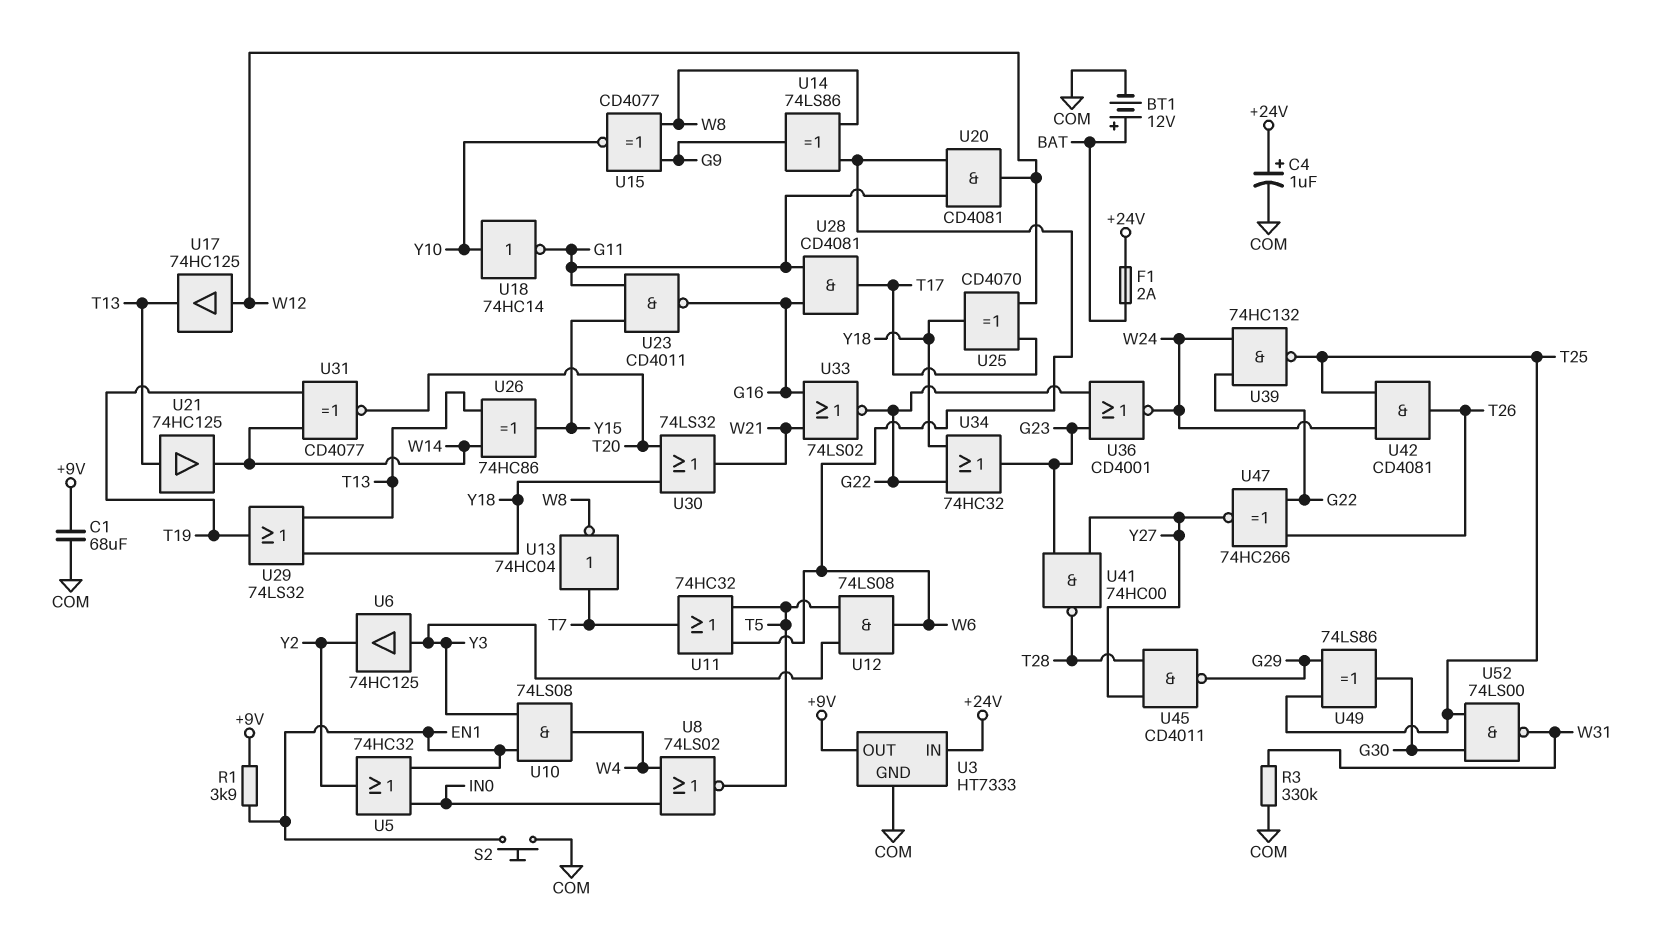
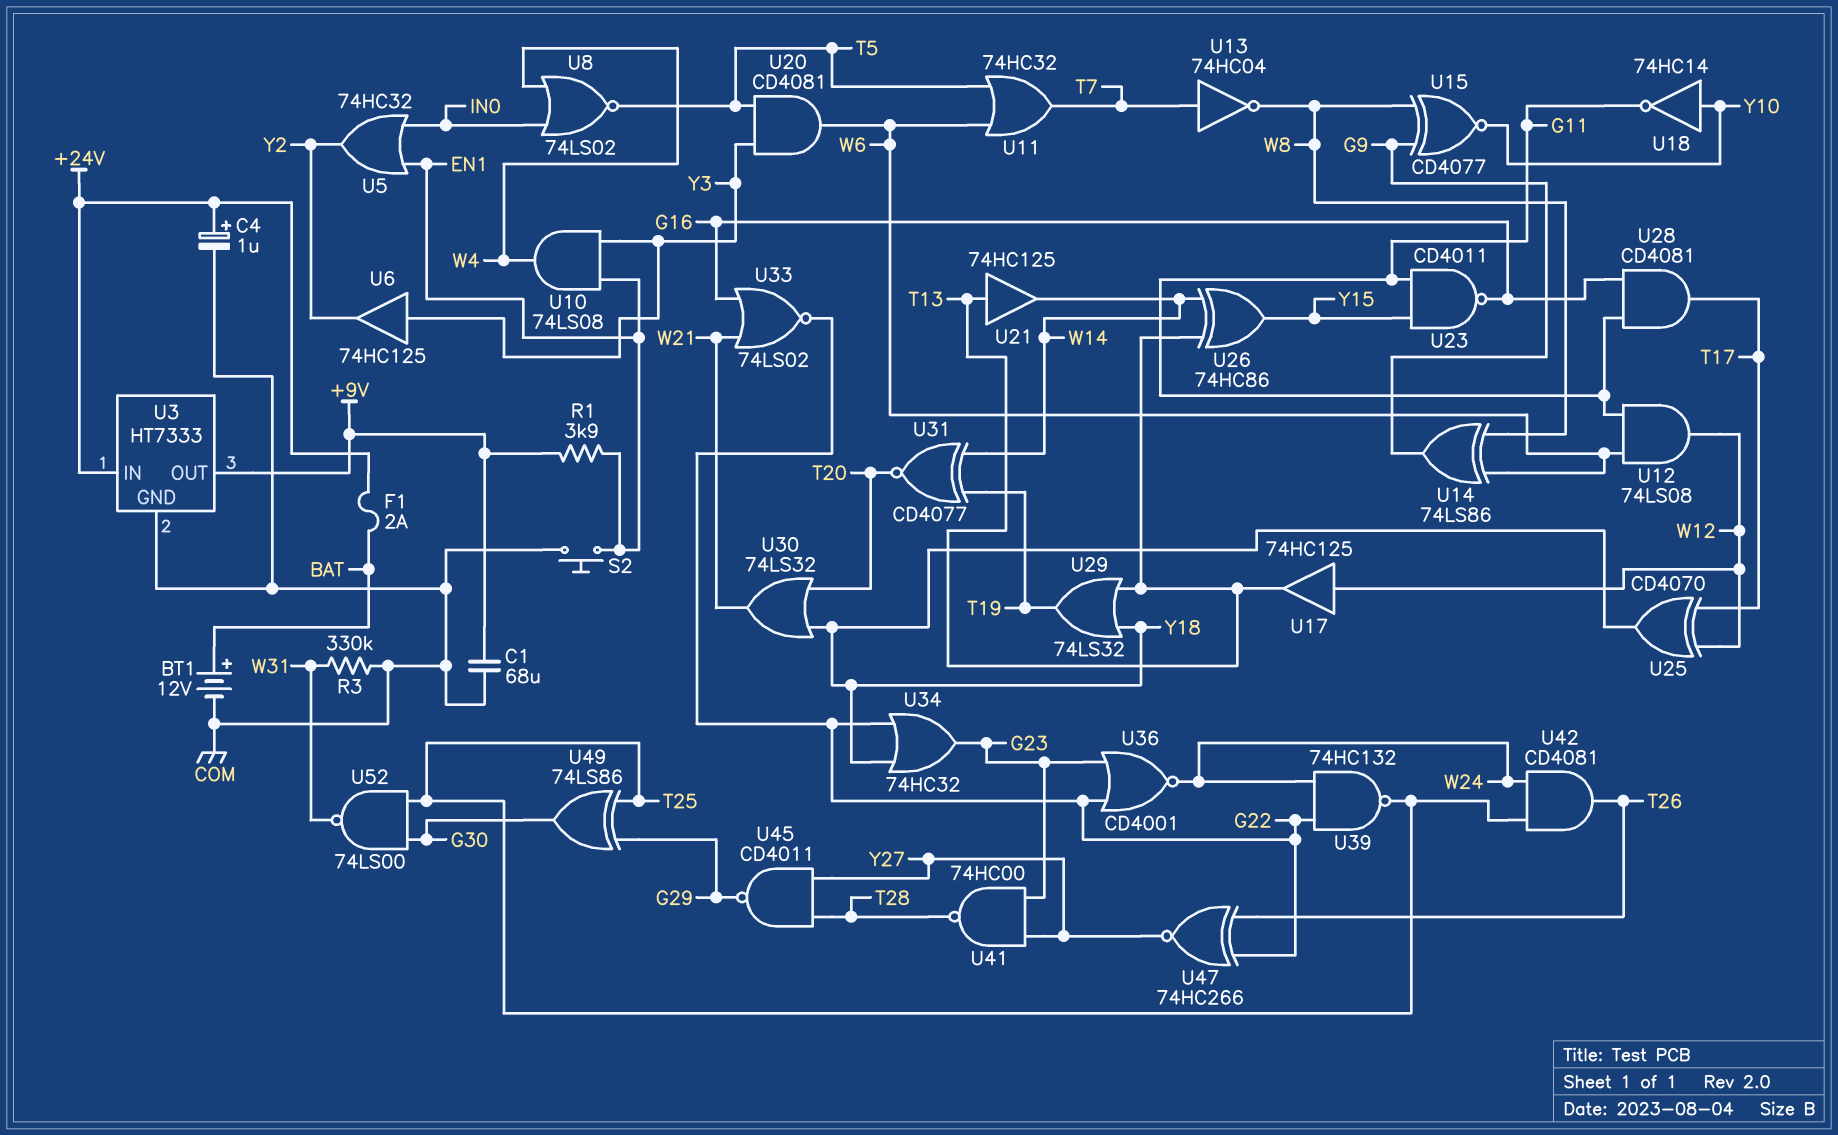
U12: AND 74LS08 (in T5, in Y3, out W6) -> AND 74LS08 (in G11, in W6, out W12)
U20: AND CD4081 (in G11, in W6, out W12) -> AND CD4081 (in T5, in Y3, out W6)

